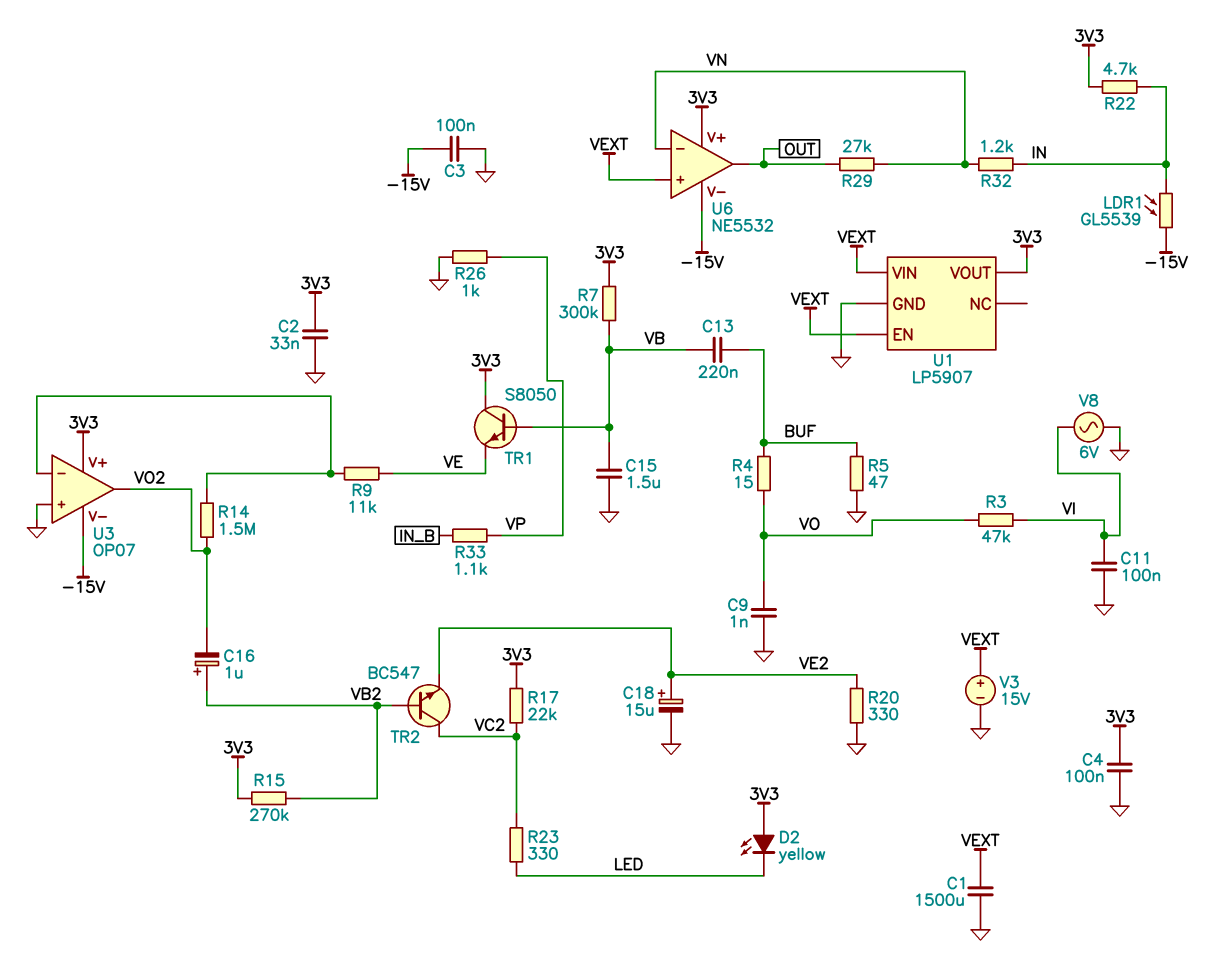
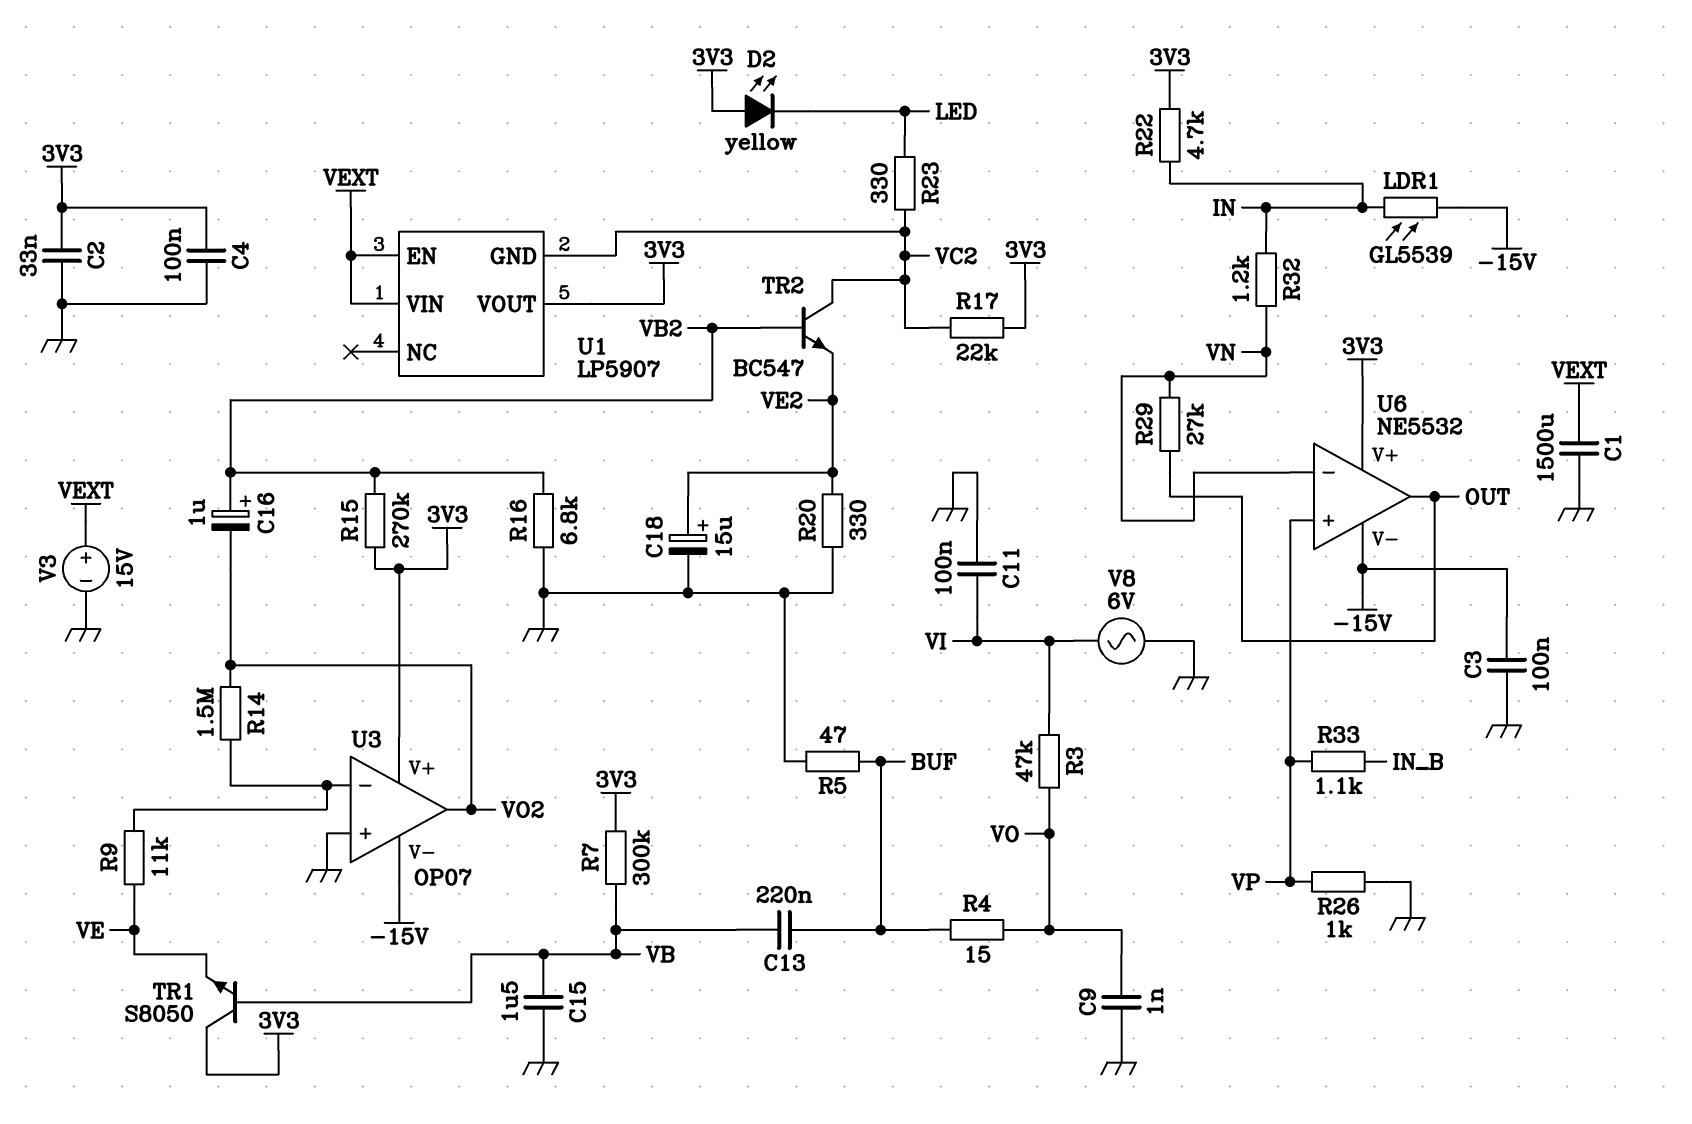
R16: none -> 6.8k (GND, VB2)
U1 pin GND: GND -> VC2
U6 pin in+: VEXT -> VP

